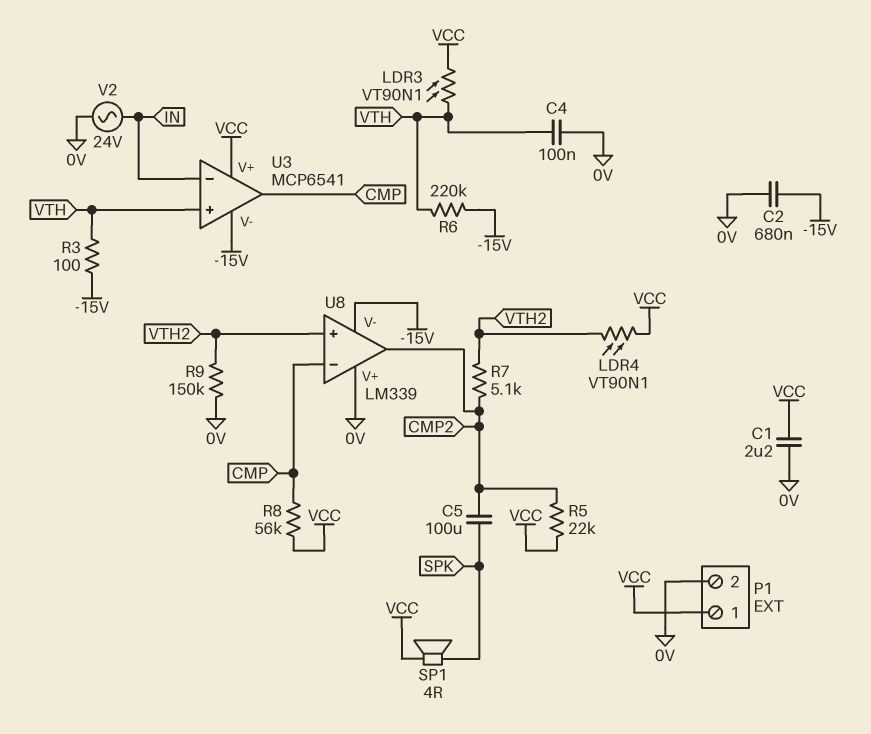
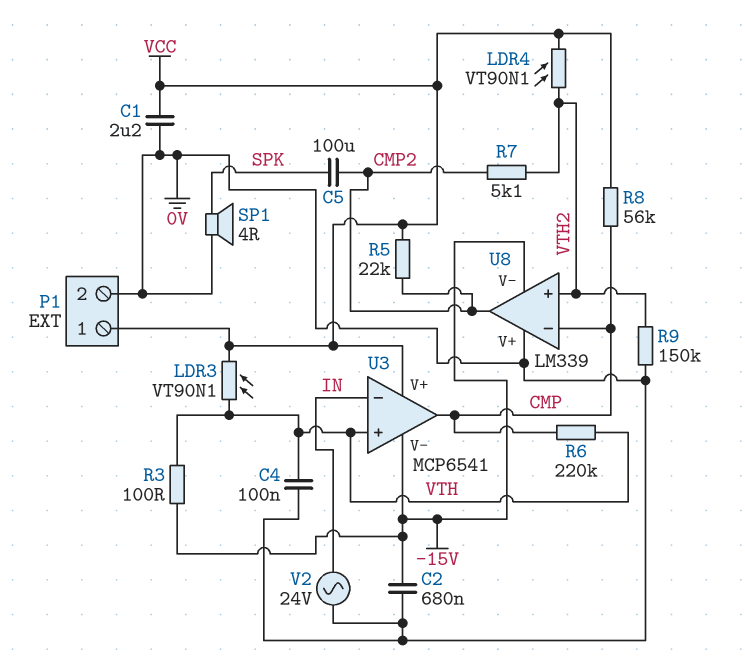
R6: 220k (-15V, VTH) -> 220k (CMP, VTH)
SP1: speaker 4R (SPK, VCC) -> speaker 4R (0V, SPK)

